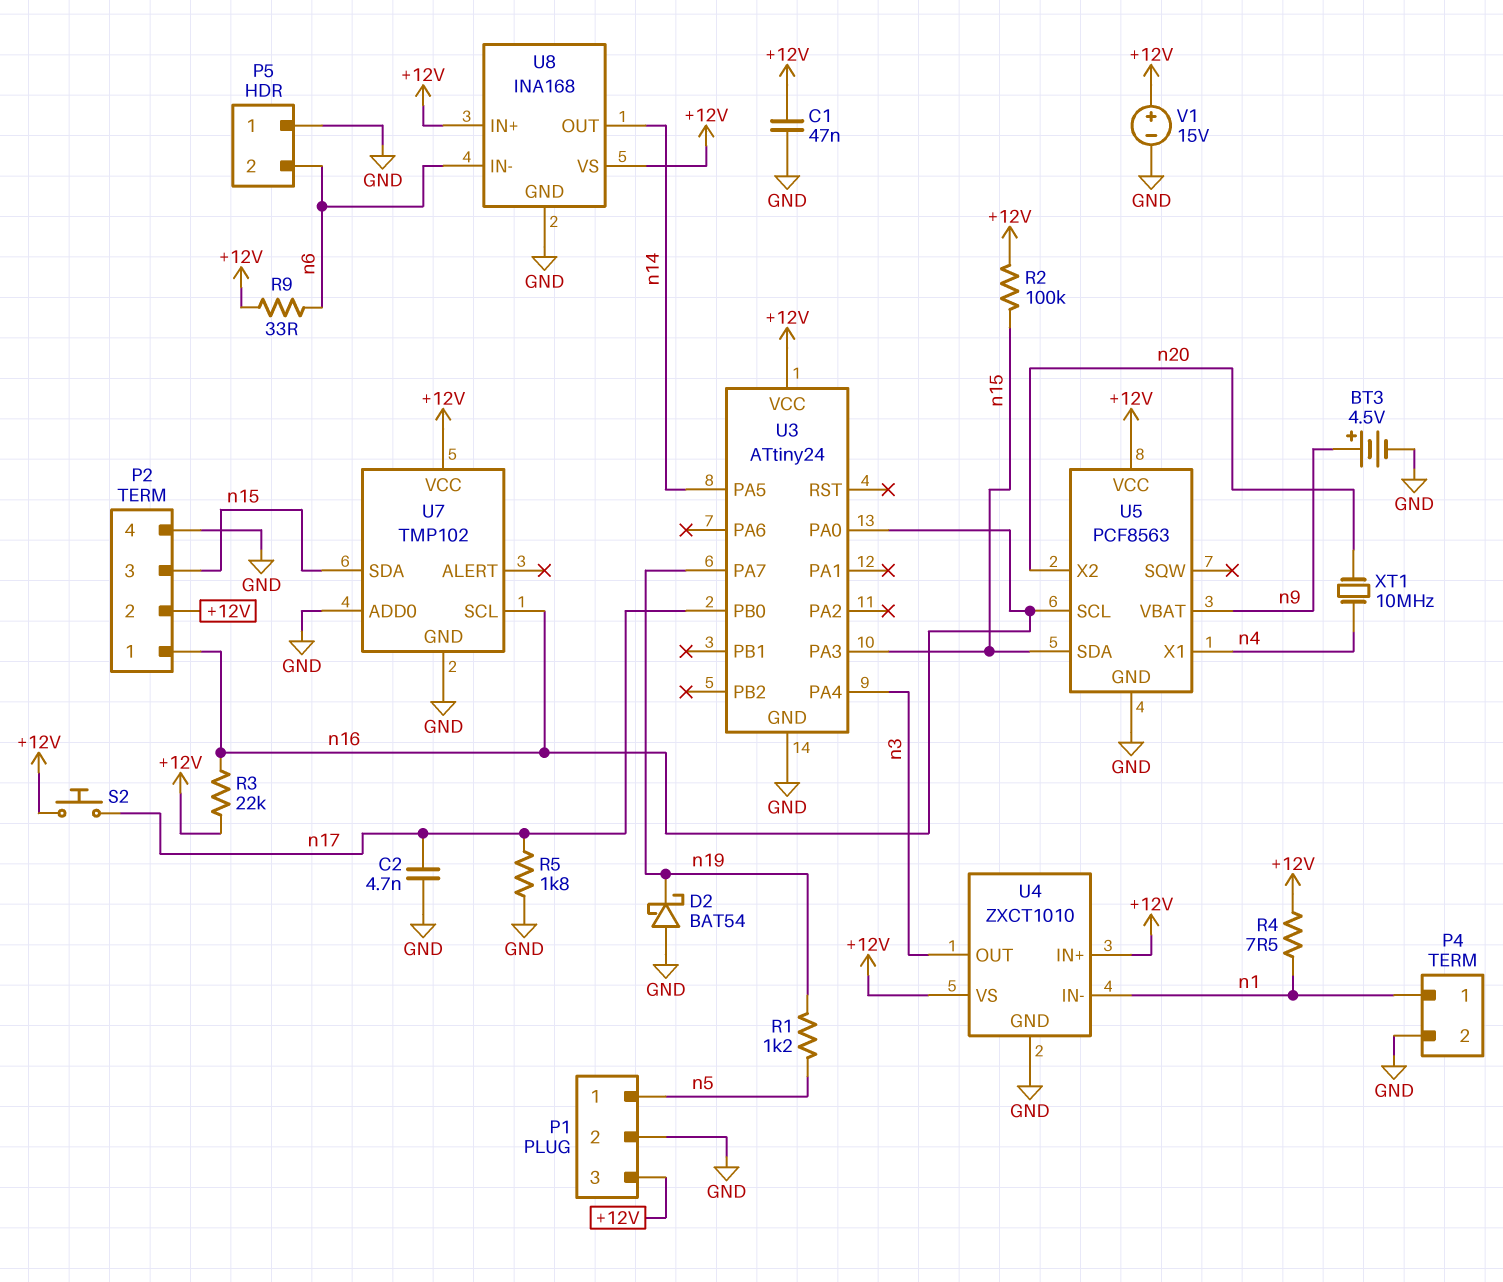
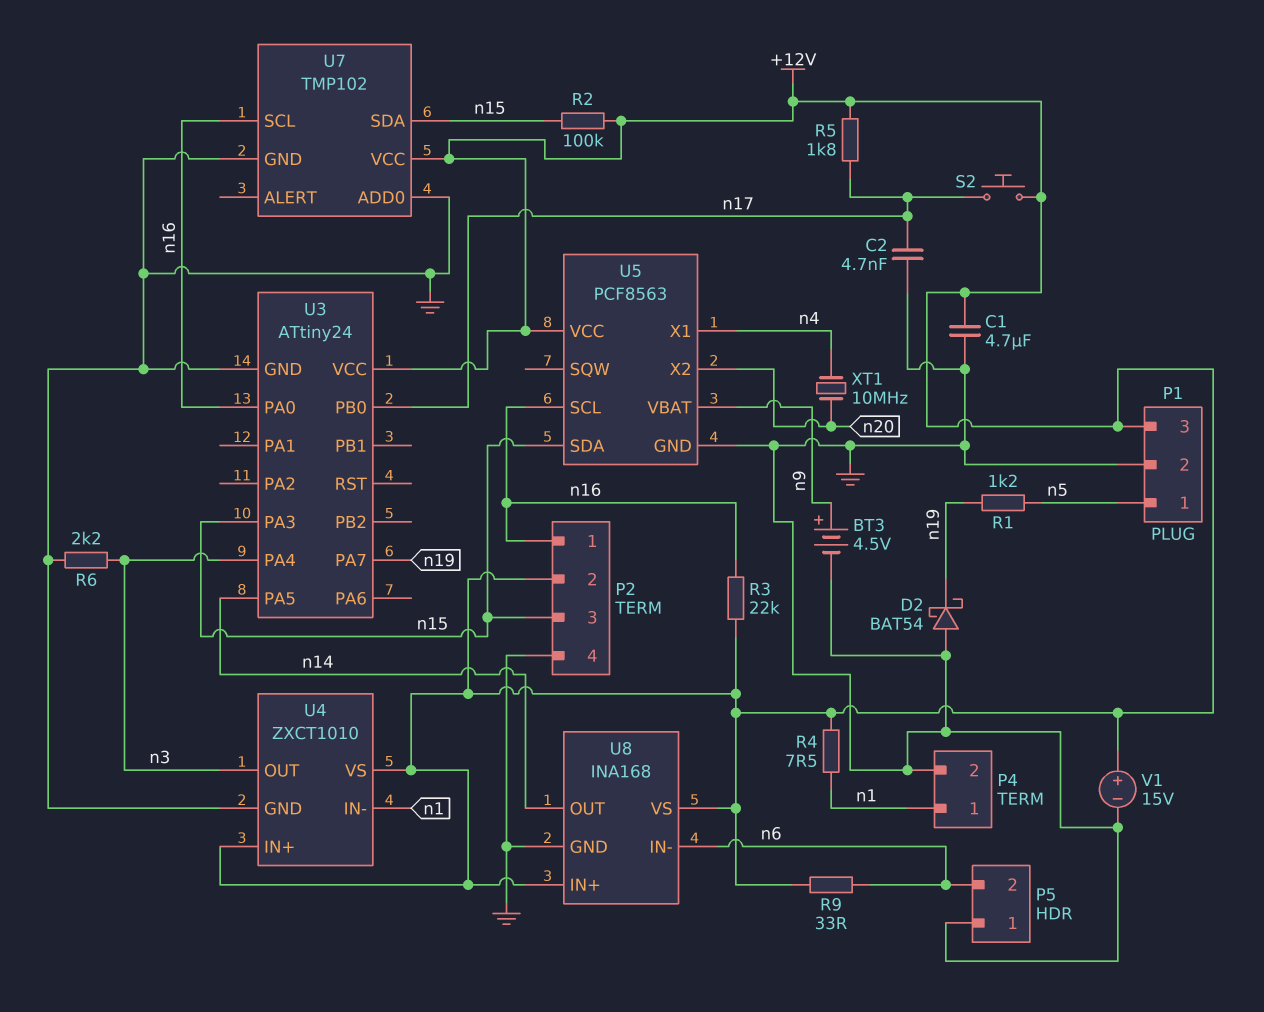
C1: 47nF (+12V, GND) -> 4.7uF (+12V, GND)
R5: 1.8k (GND, n17) -> 1.8k (+12V, n17)
R6: none -> 2.2k (GND, n3)

